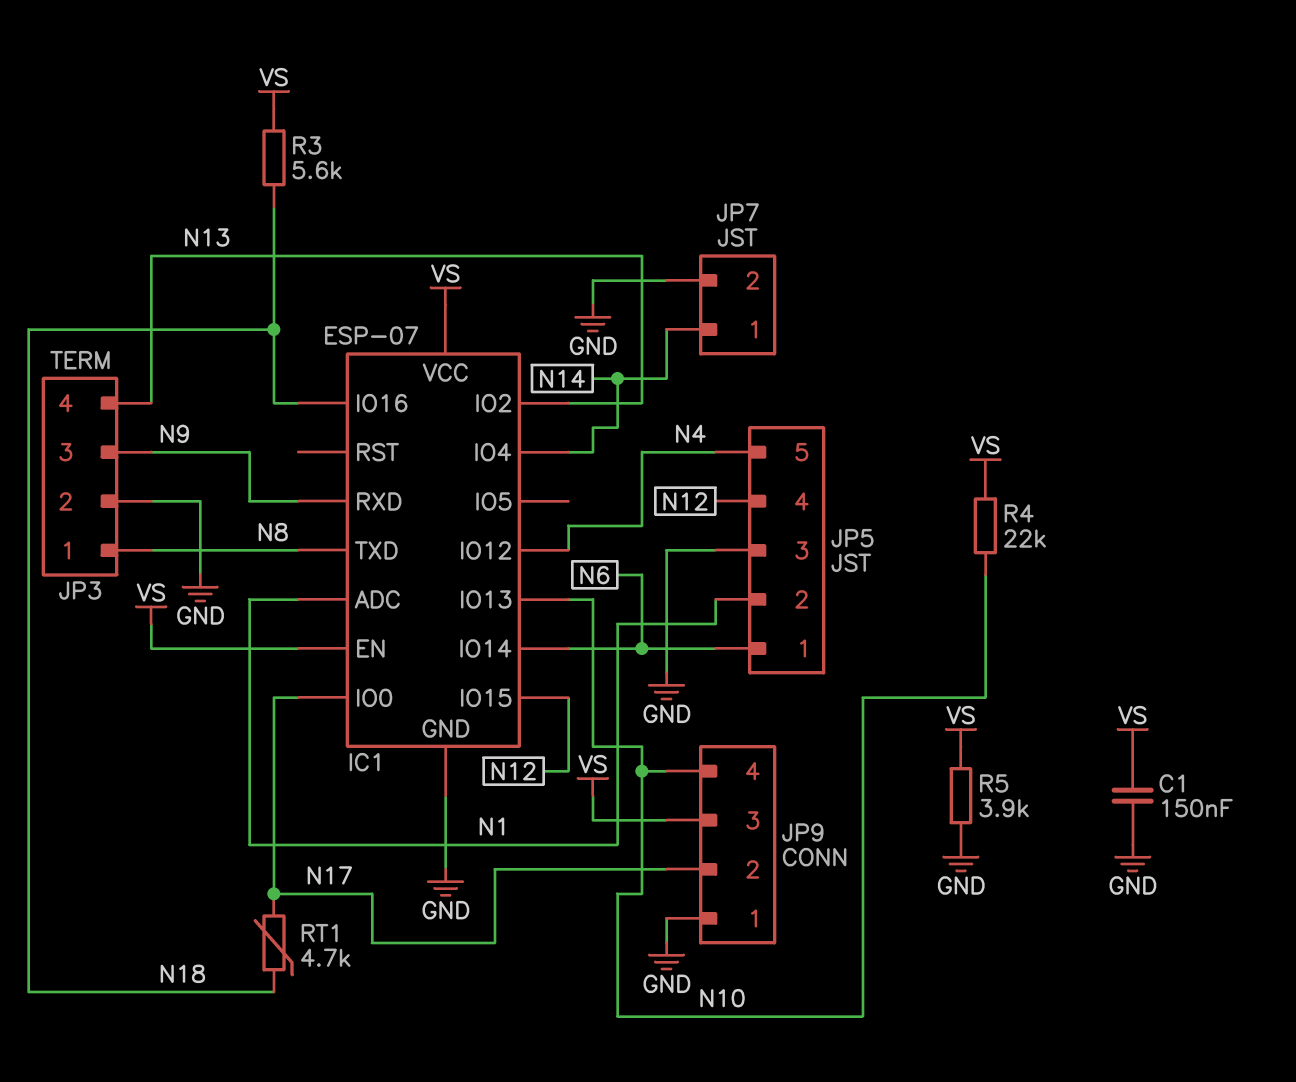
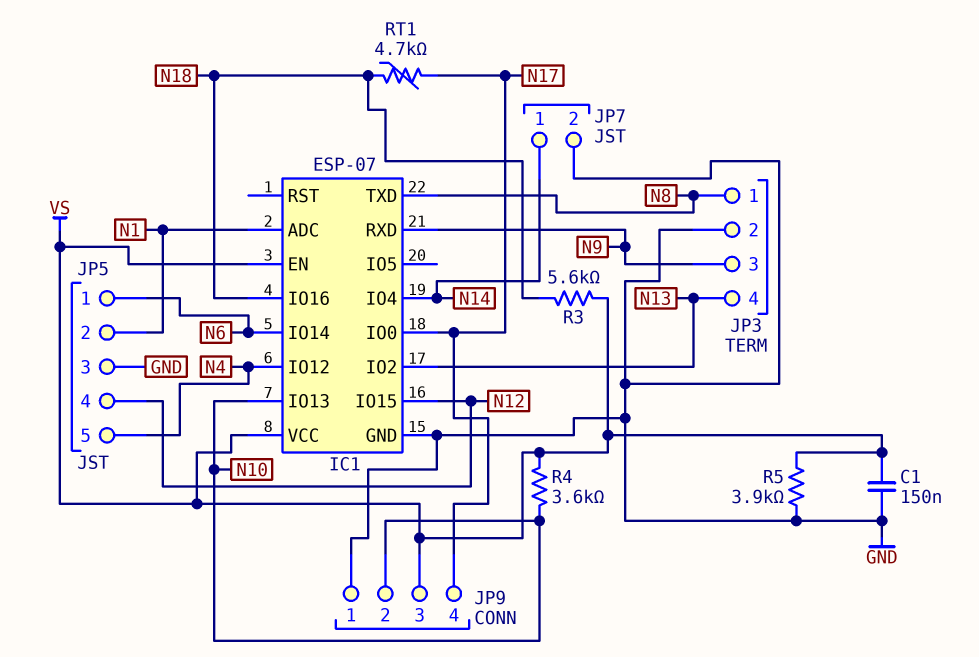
JP9 pin 2: N17 -> N10
JP9 pin 4: N10 -> N17
R4: 22k (N10, VS) -> 3.6k (N10, VS)

